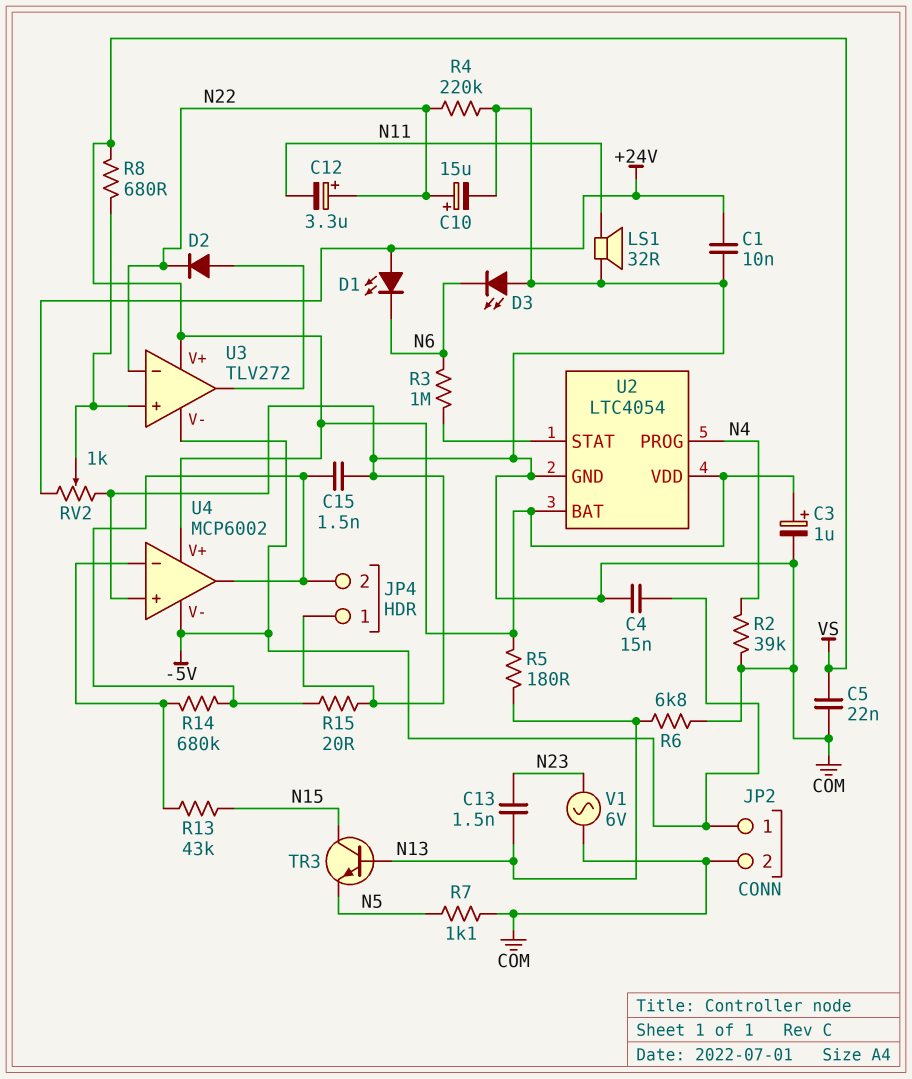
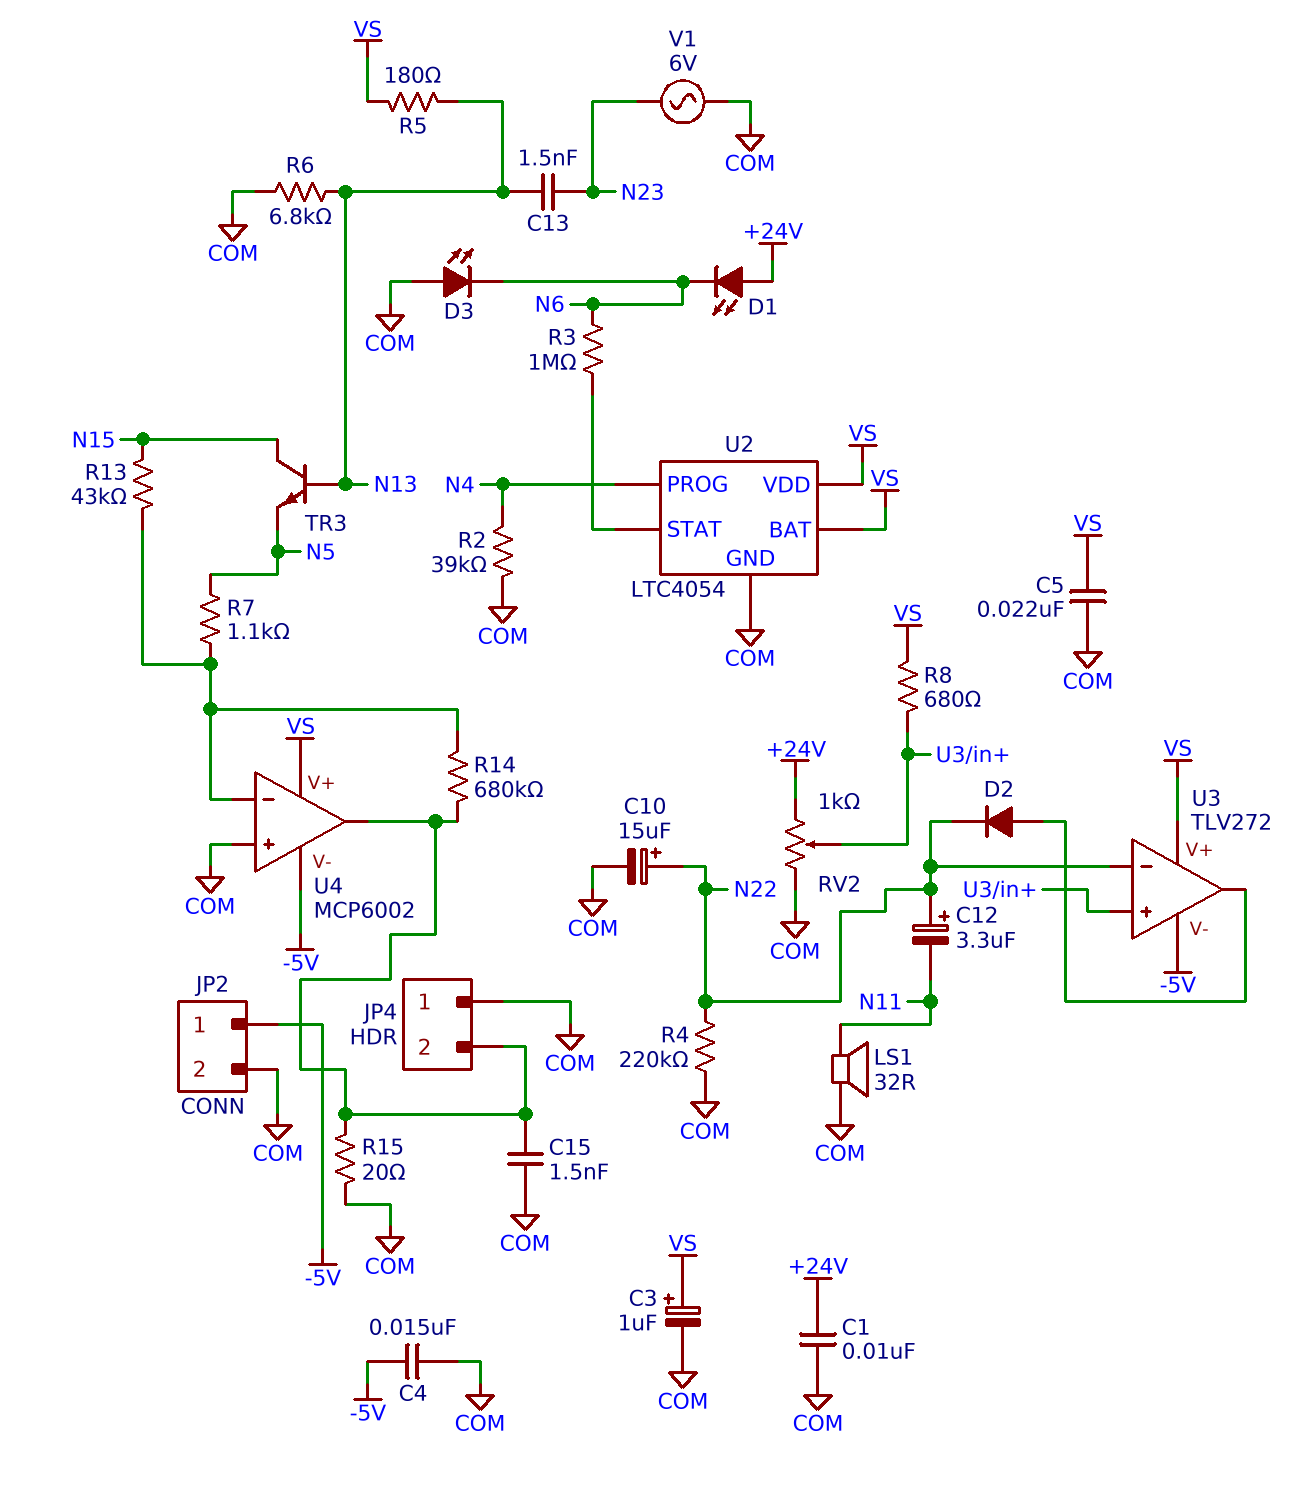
R7: 1.1k (COM, N5) -> 1.1k (N5, U4/in-)

